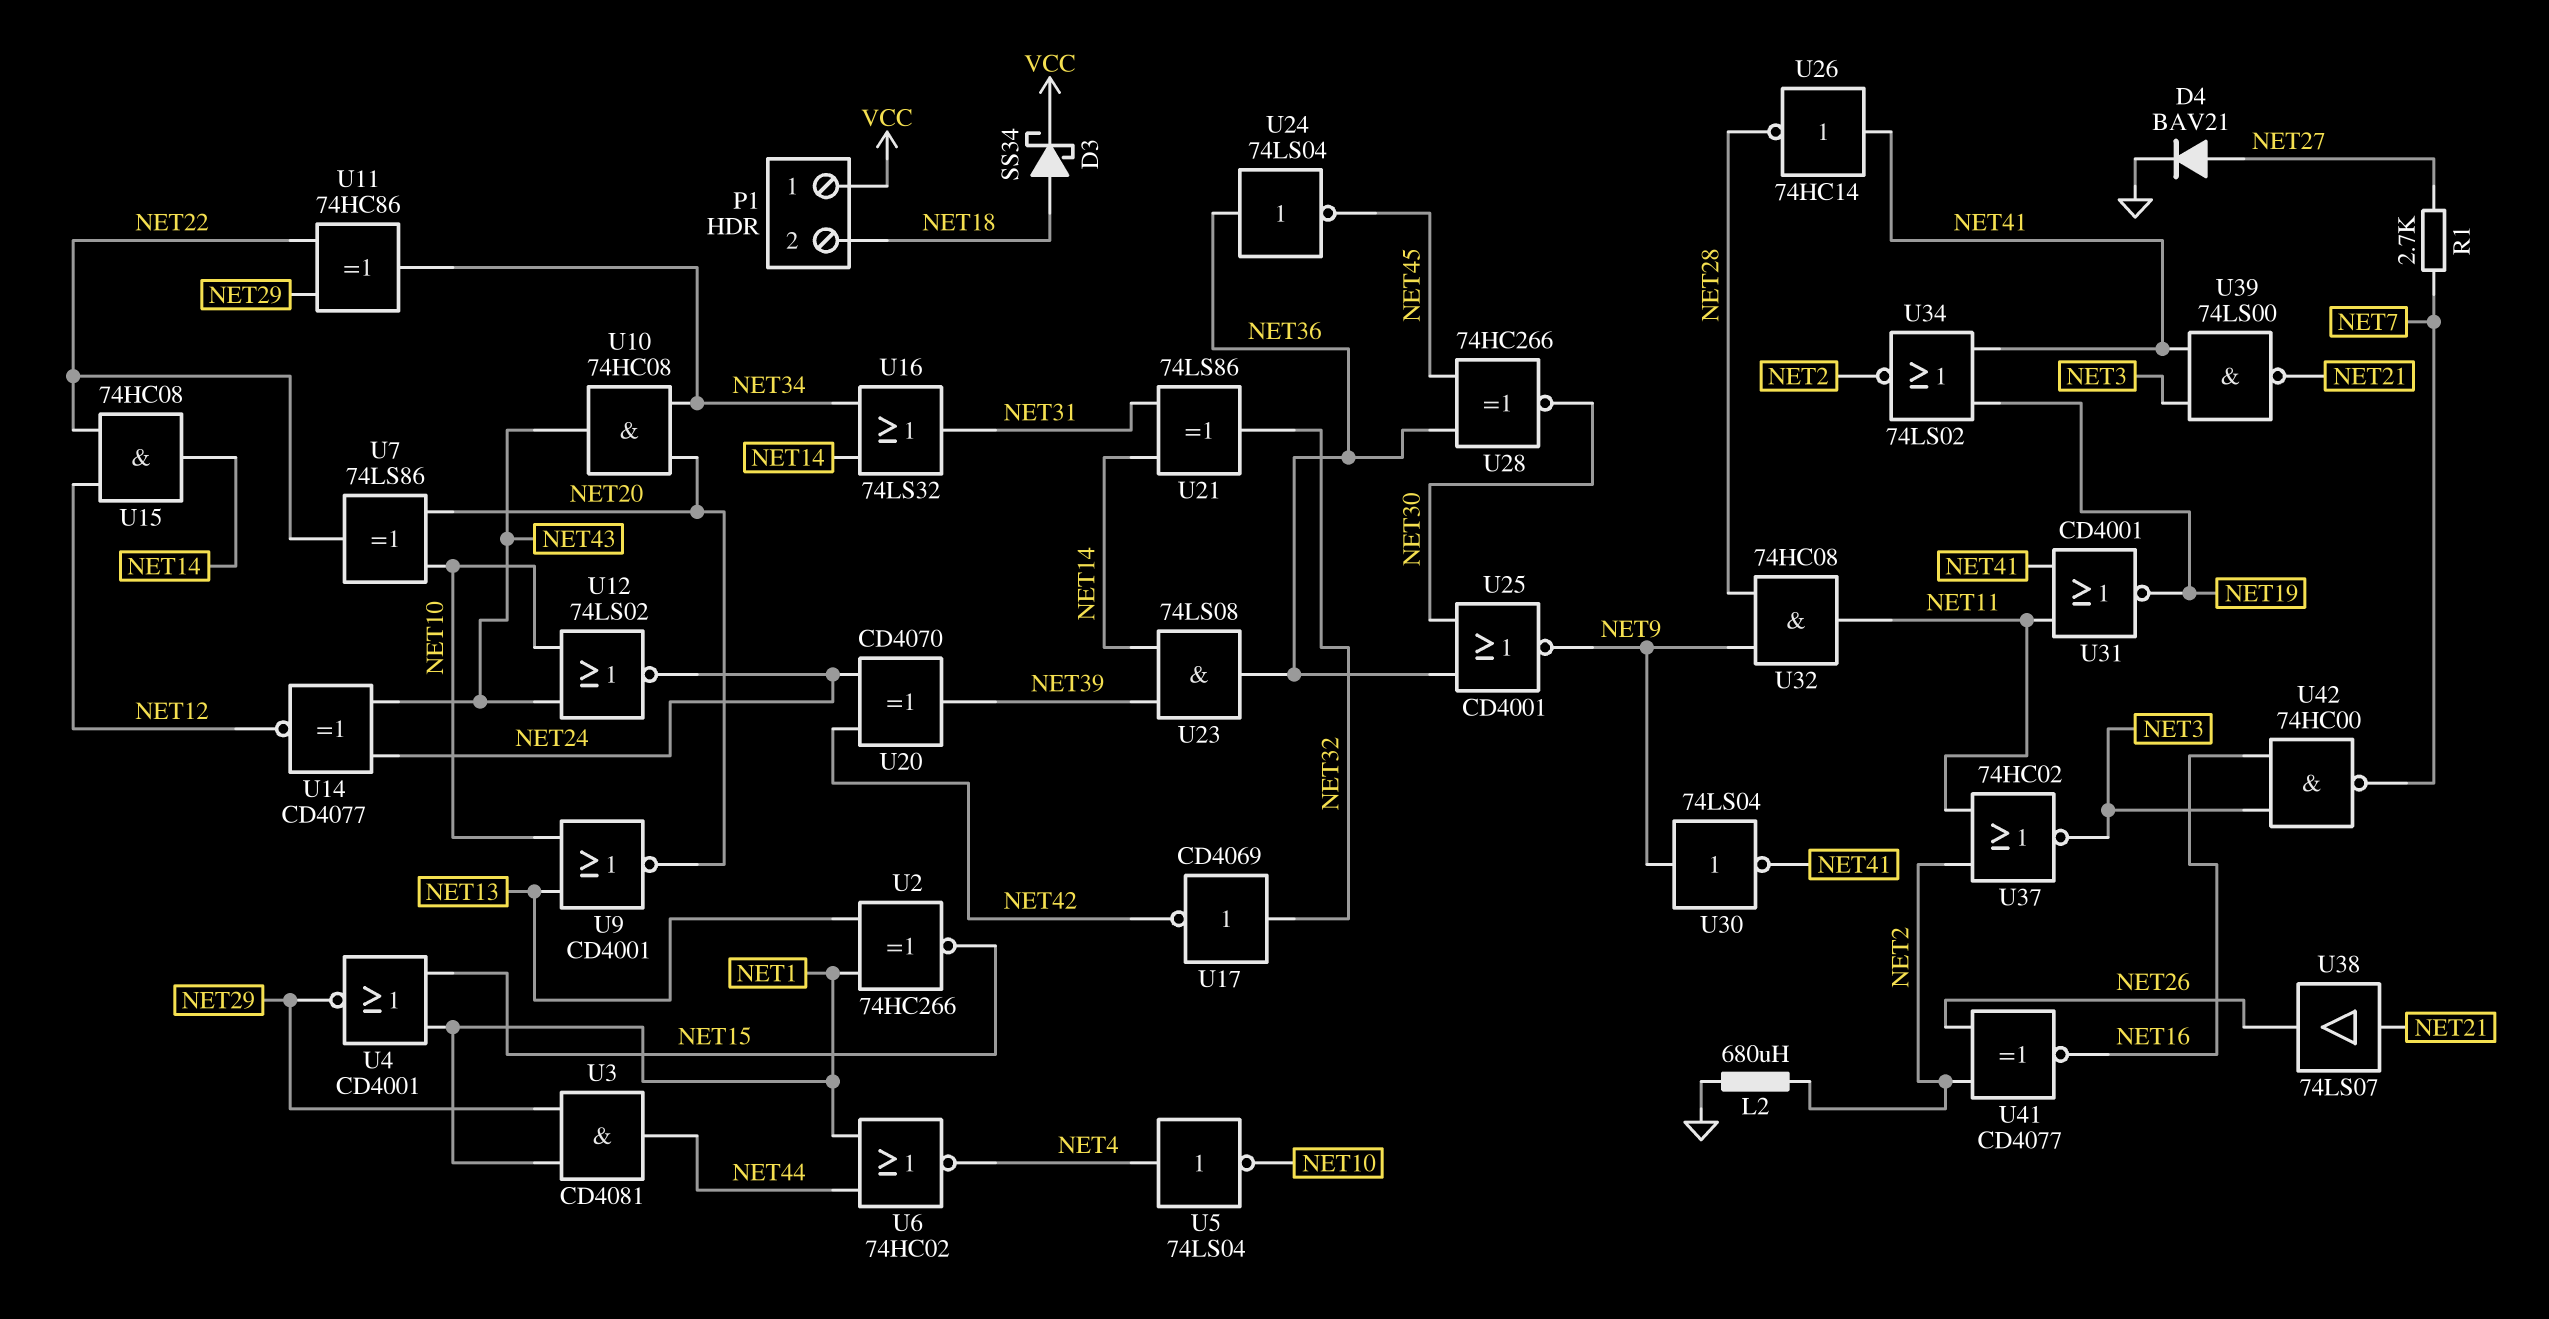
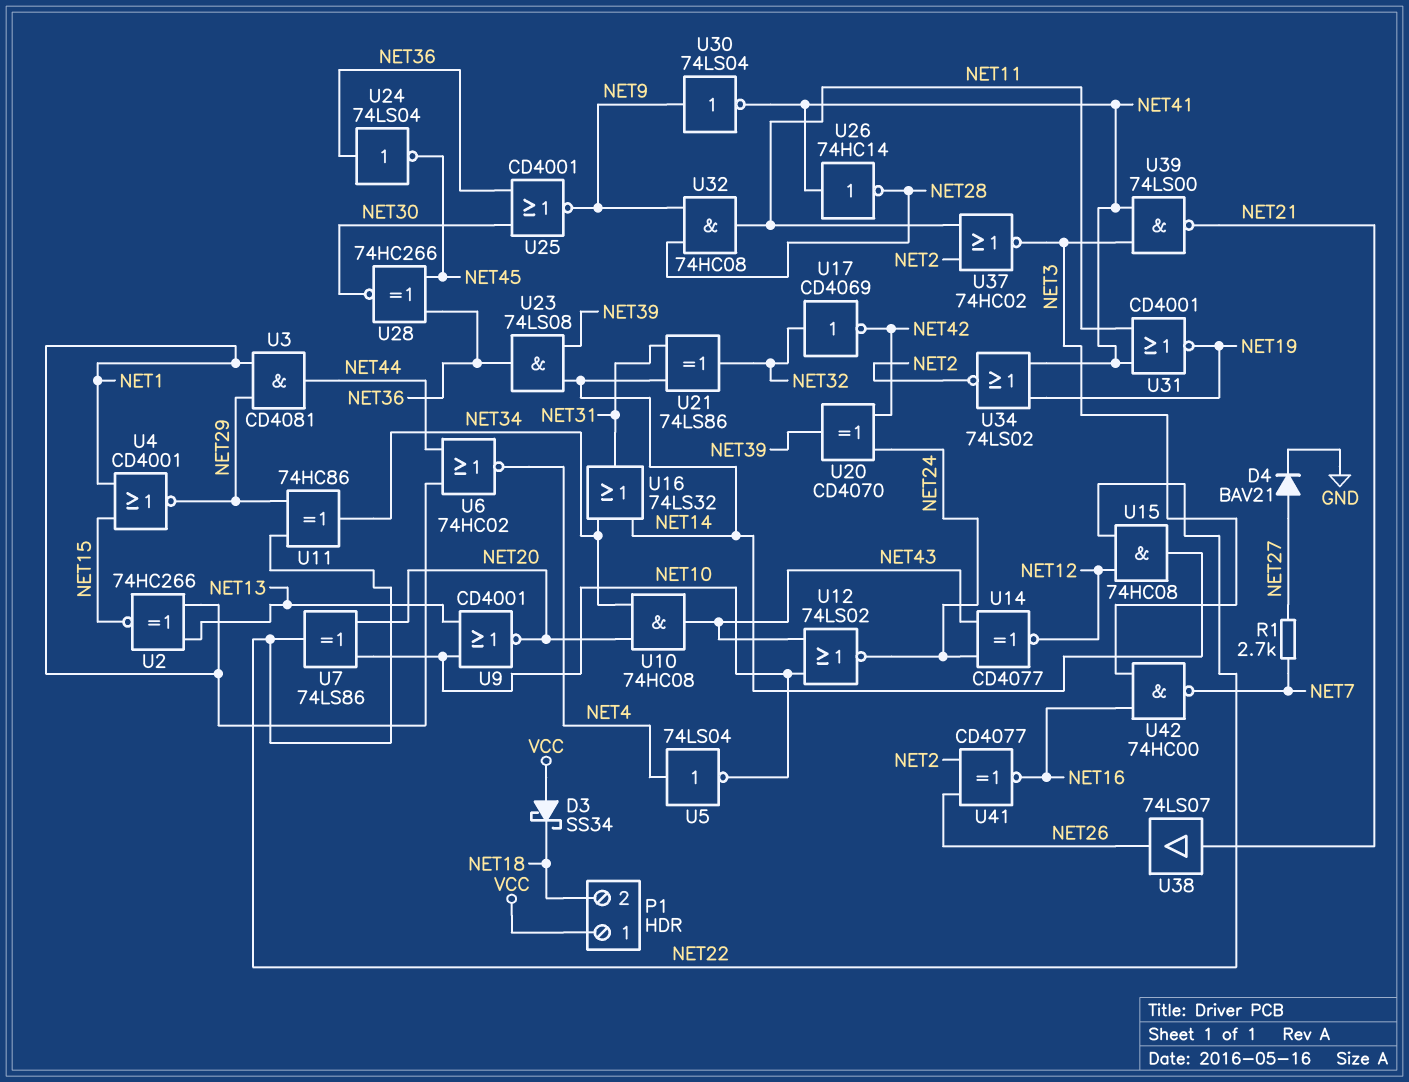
D3: schottky SS34 (A NET18, K VCC) -> schottky SS34 (A VCC, K NET18)
L2: 680uH (GND, NET2) -> none

